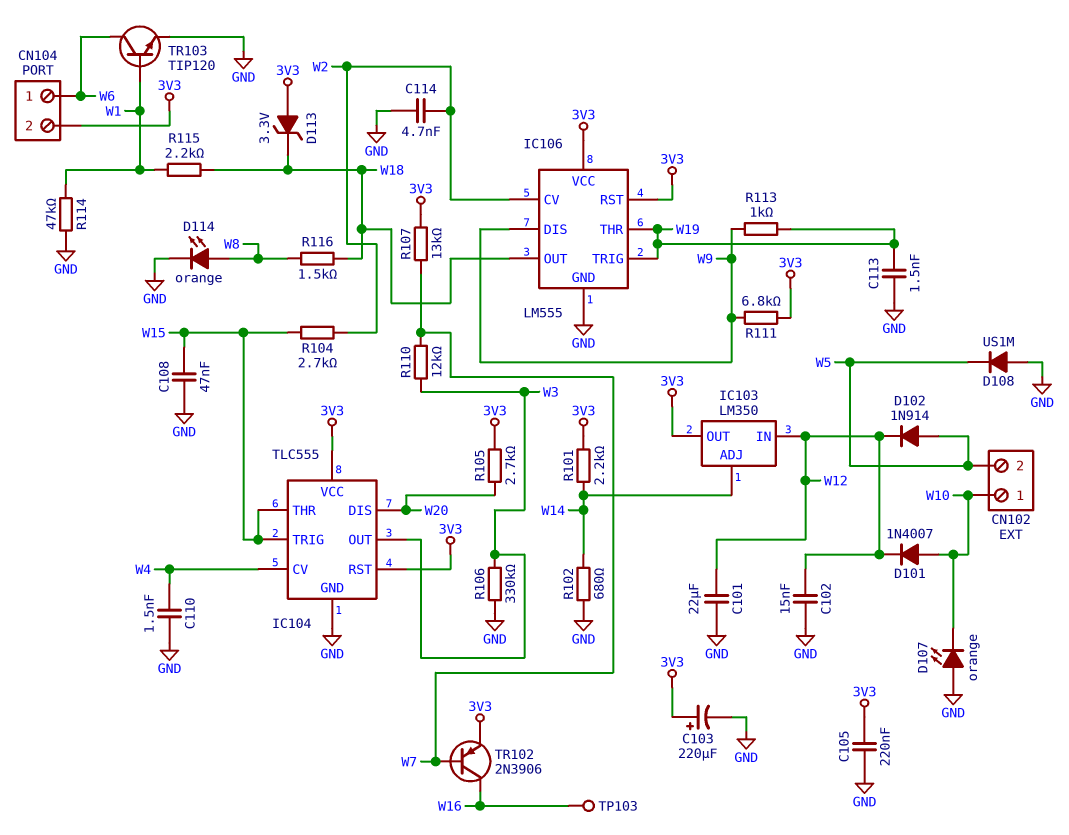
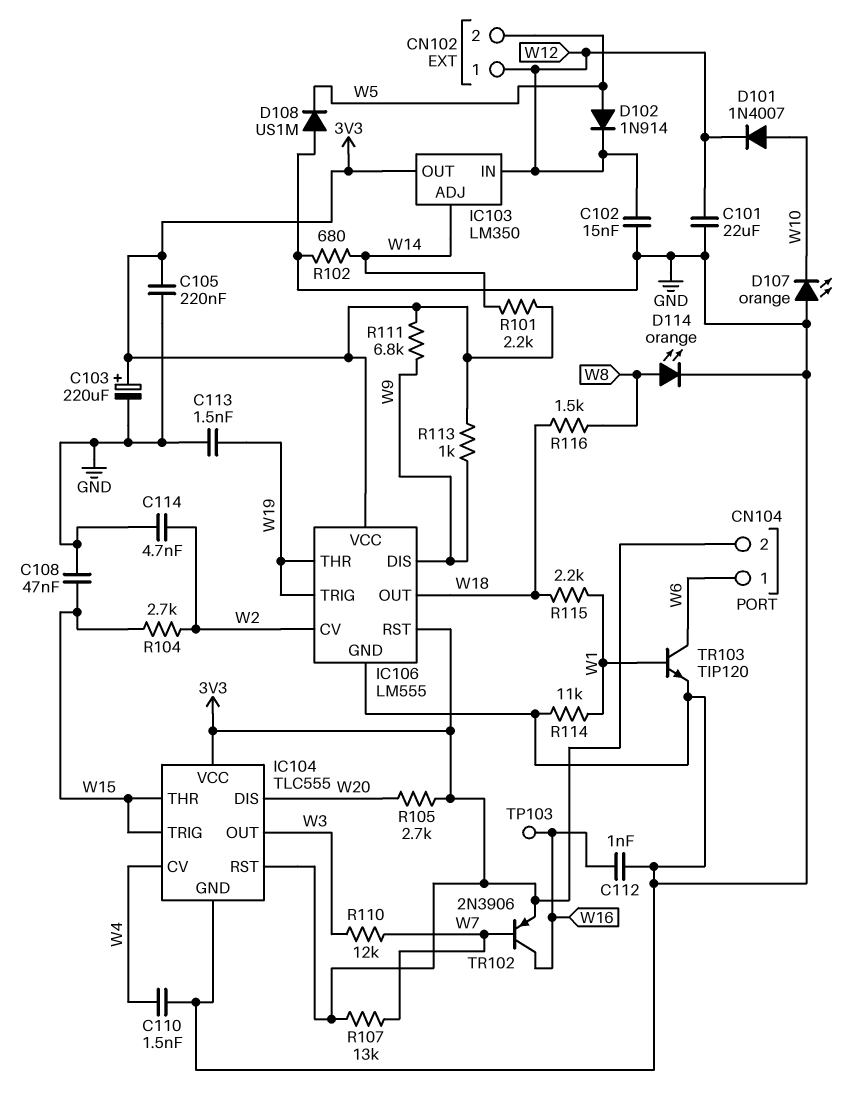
C112: none -> 1nF (GND, W16)
CN102 pin 1: W10 -> W12
D113: zener 3.3V (A 3V3, K W18) -> none
R106: 330k (GND, W3) -> none
R113: 1k (W9, W19) -> 1k (3V3, W9)
R114: 47k (GND, W1) -> 11k (GND, W1)

